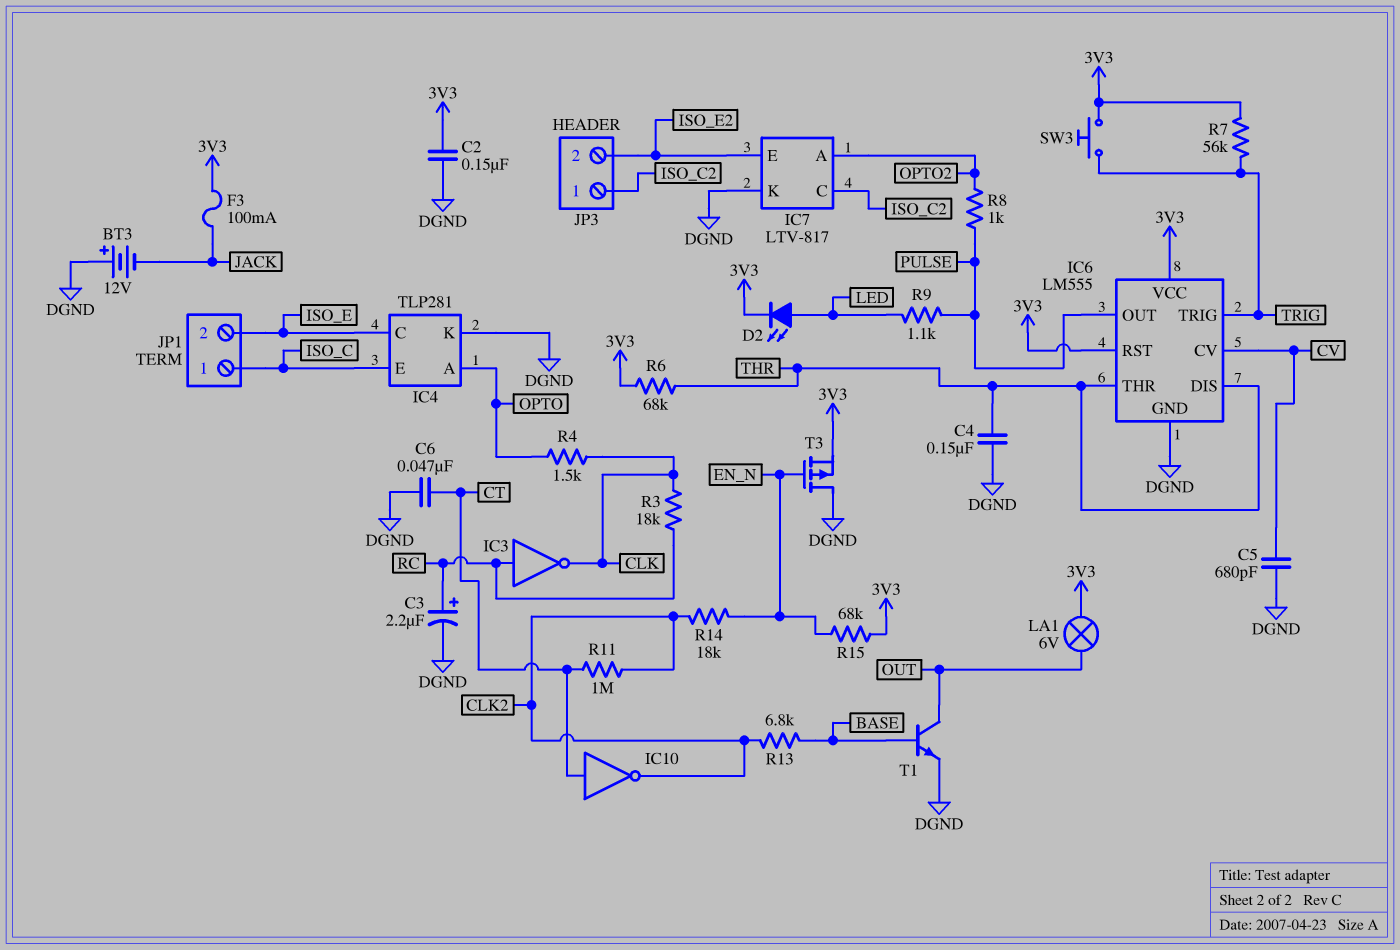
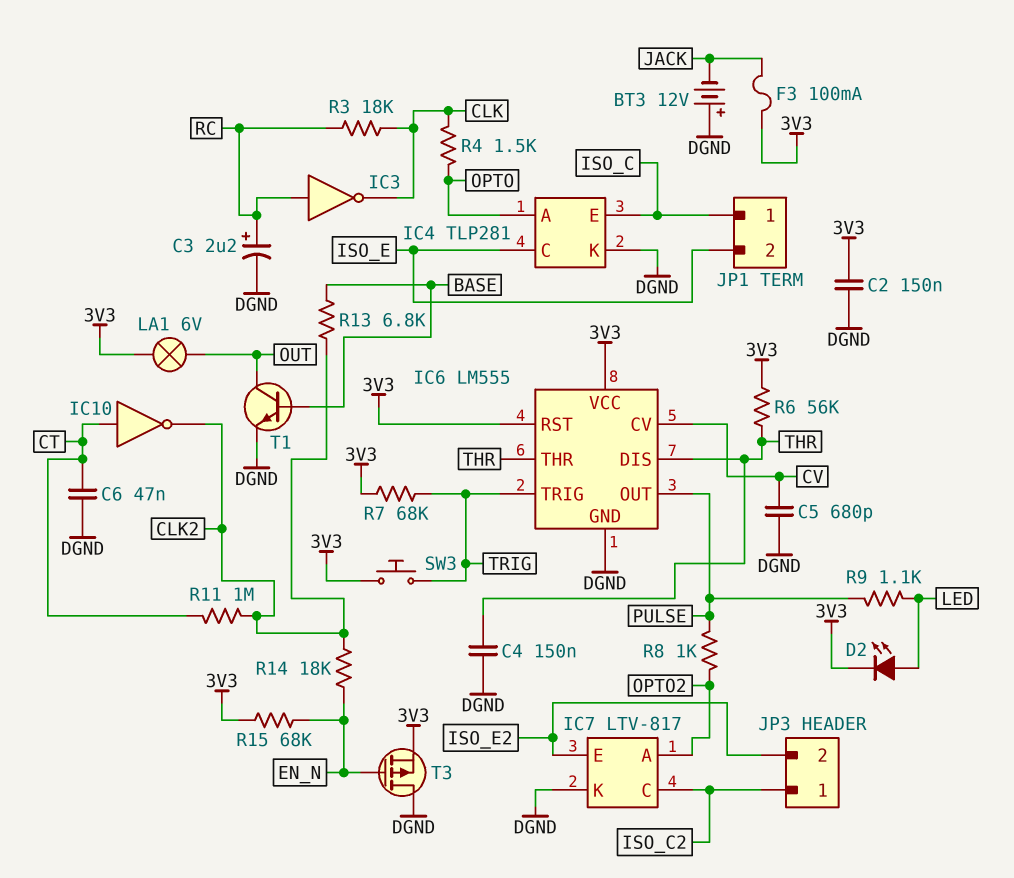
R6: 68k (3V3, THR) -> 56k (3V3, THR)
R7: 56k (3V3, TRIG) -> 68k (3V3, TRIG)

